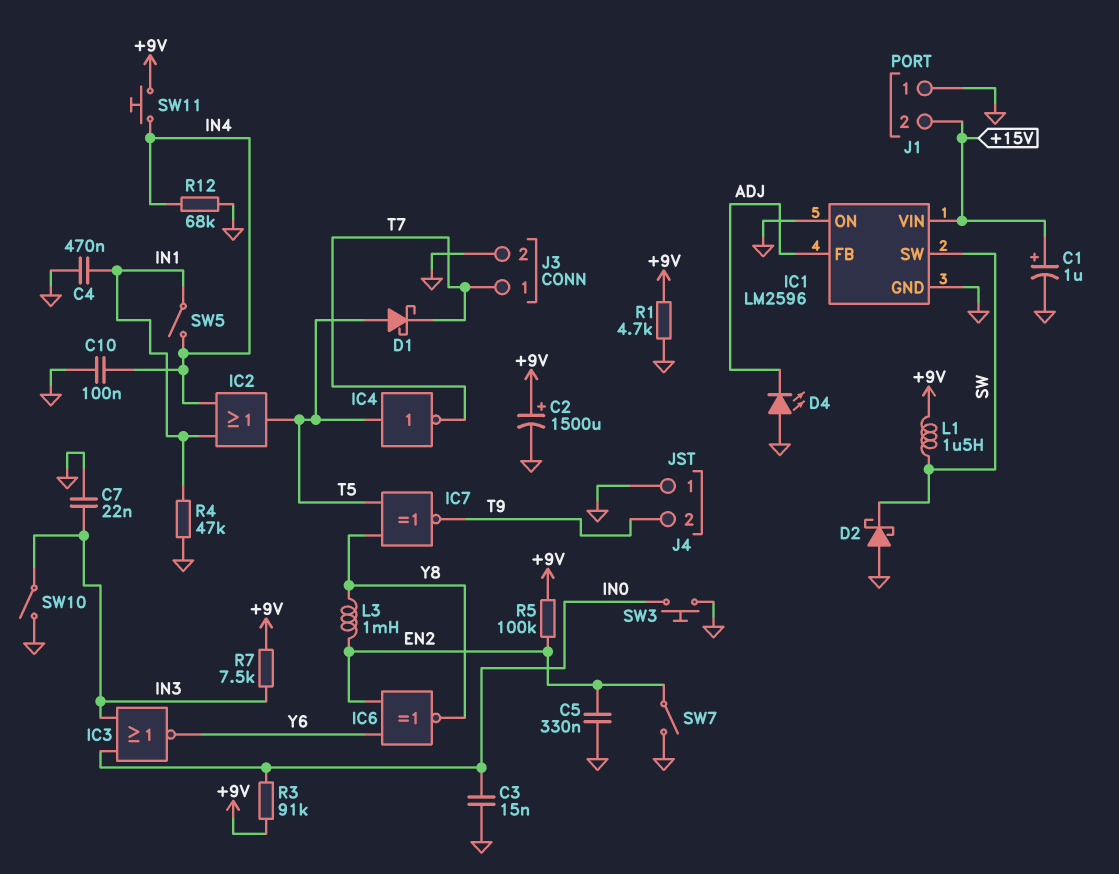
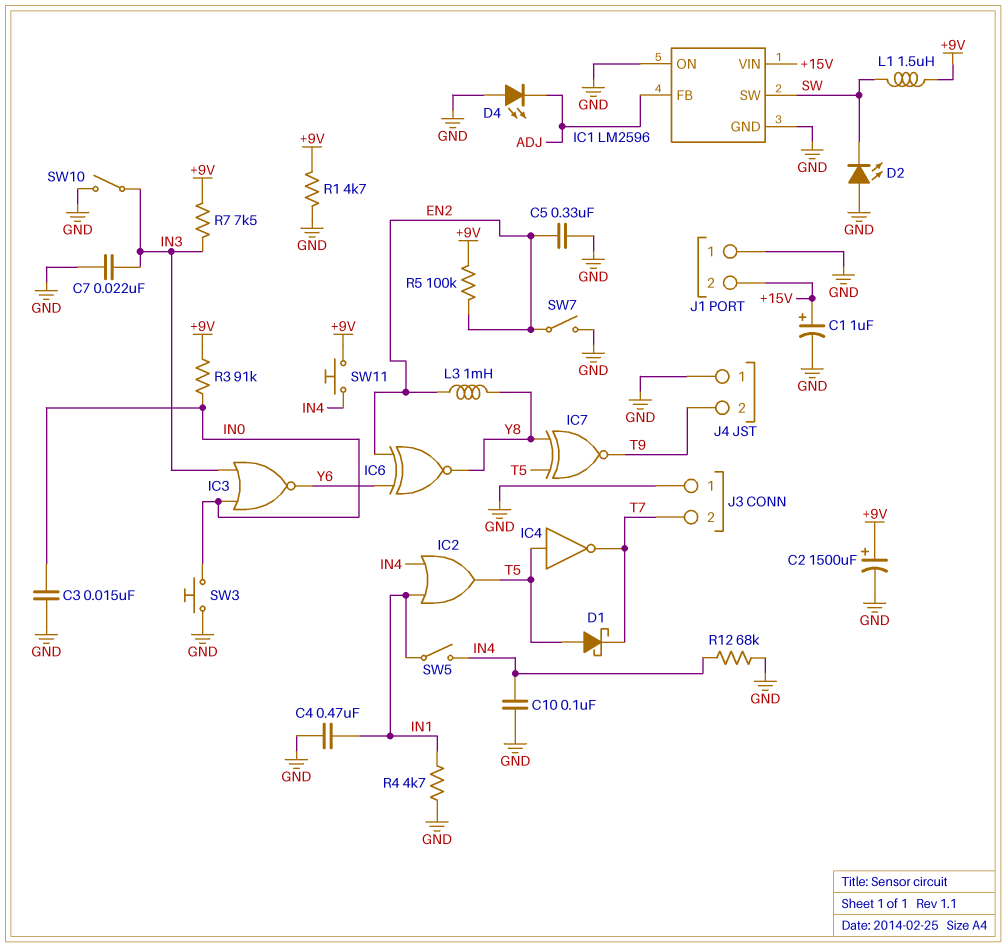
D2: schottky (A GND, K SW) -> LED (A GND, K SW)
J3 pin 1: T7 -> GND
J3 pin 2: GND -> T7
R4: 47k (GND, IN1) -> 4.7k (GND, IN1)

